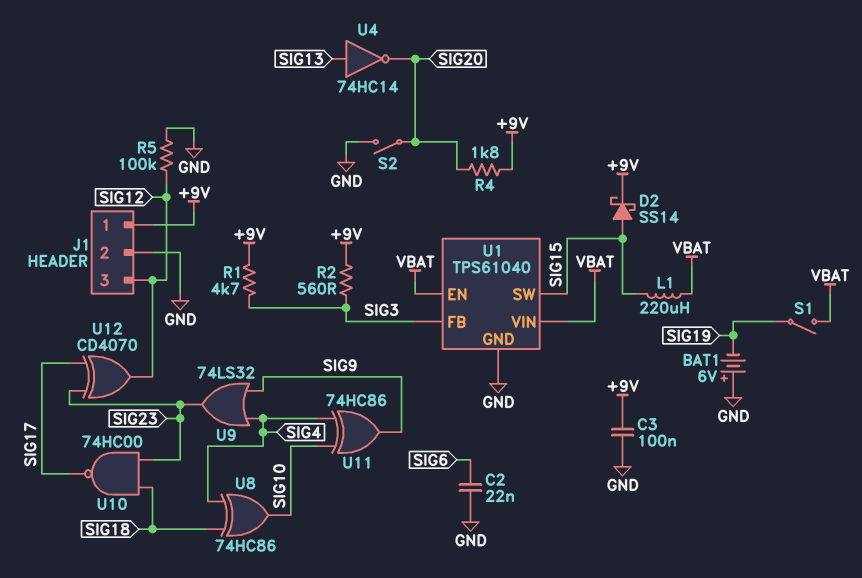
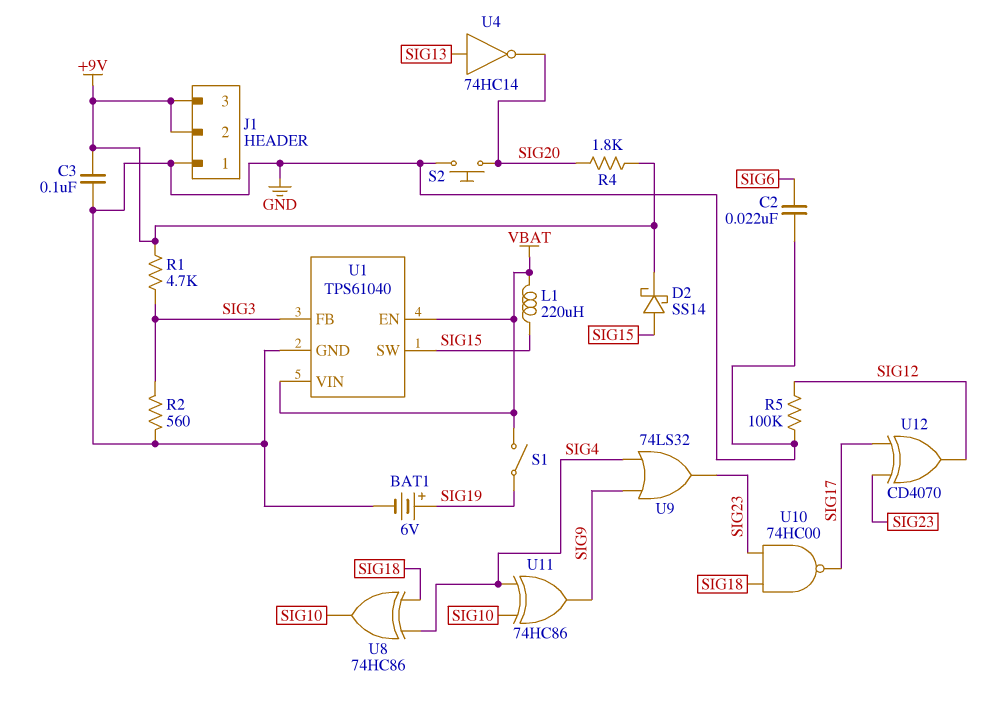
BAT1: 6V (plus GND, minus SIG19) -> 6V (plus SIG19, minus GND)
J1 pin 1: +9V -> GND
J1 pin 2: GND -> +9V
J1 pin 3: SIG12 -> +9V
R2: 560 (+9V, SIG3) -> 560 (GND, SIG3)
S2: switch (GND, SIG20) -> button (GND, SIG20)

